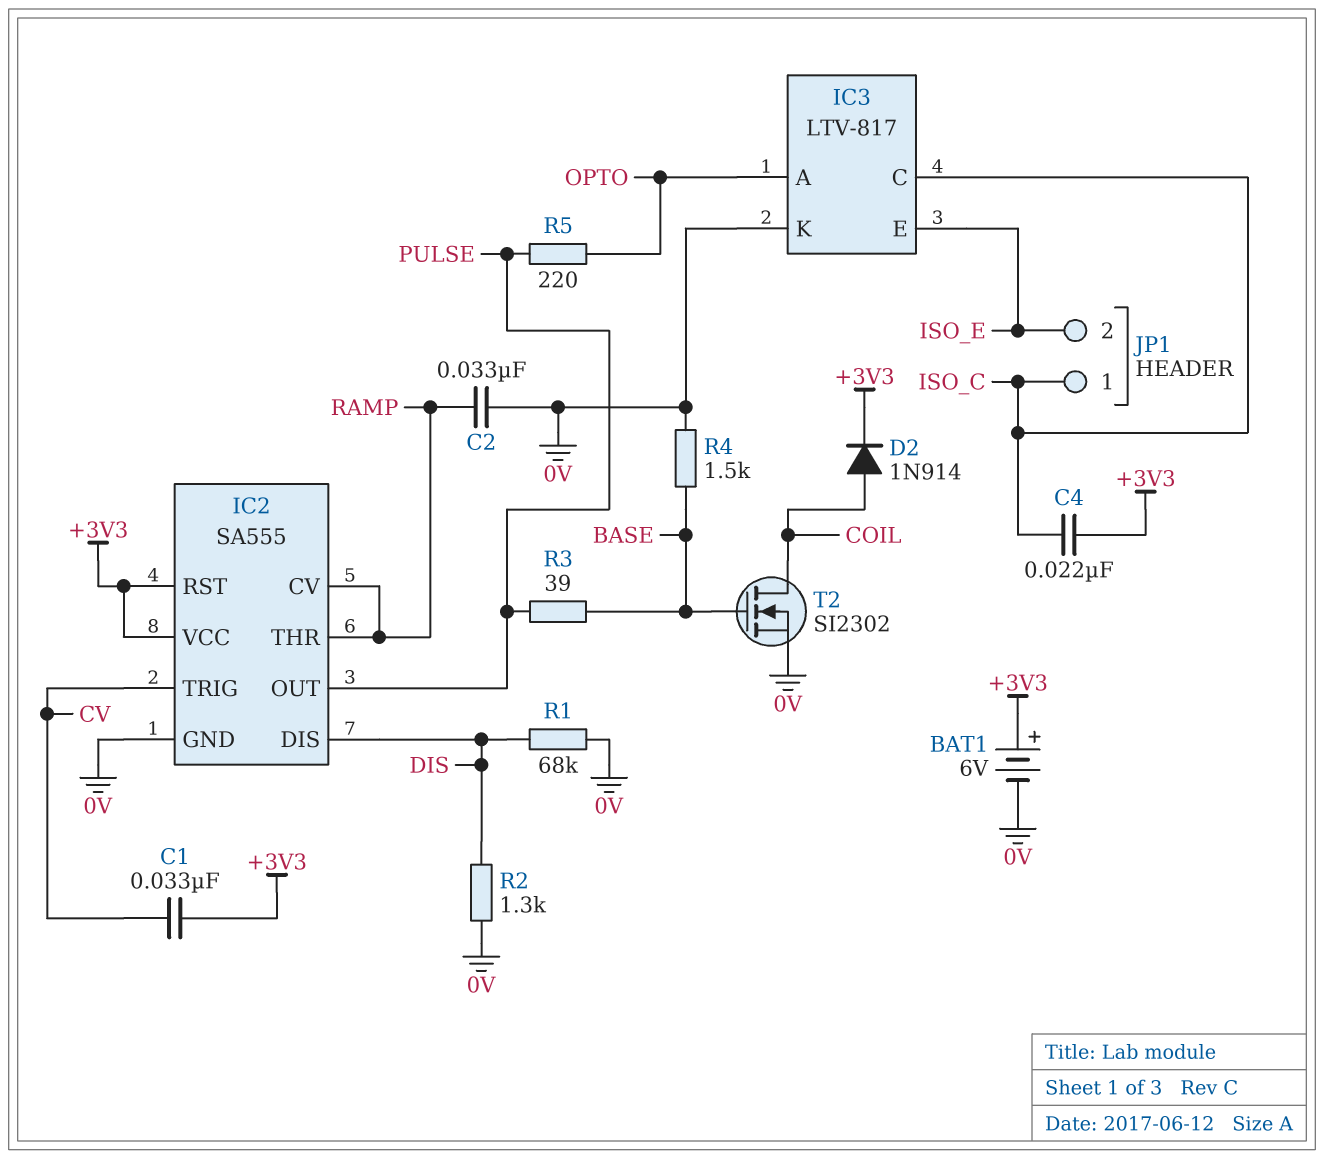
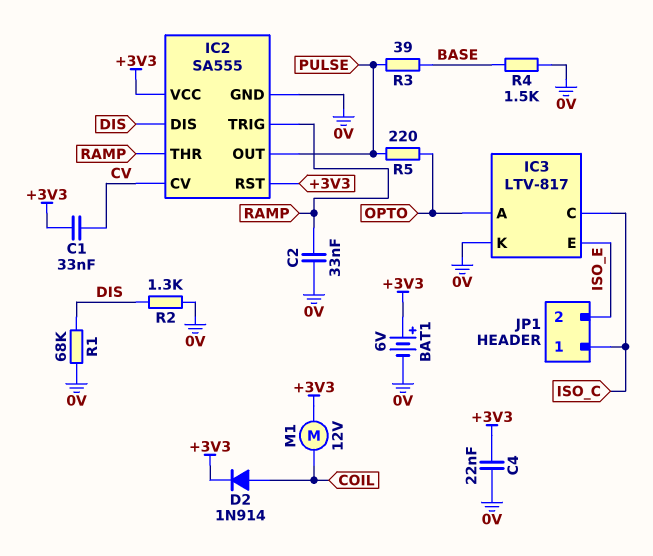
C4: 22nF (+3V3, ISO_C) -> 22nF (+3V3, 0V)
IC2 pin CV: RAMP -> CV
IC2 pin TRIG: CV -> RAMP
M1: none -> motor 12V (+3V3, COIL)
T2: NMOS SI2302 (G BASE, D COIL, S 0V) -> none

